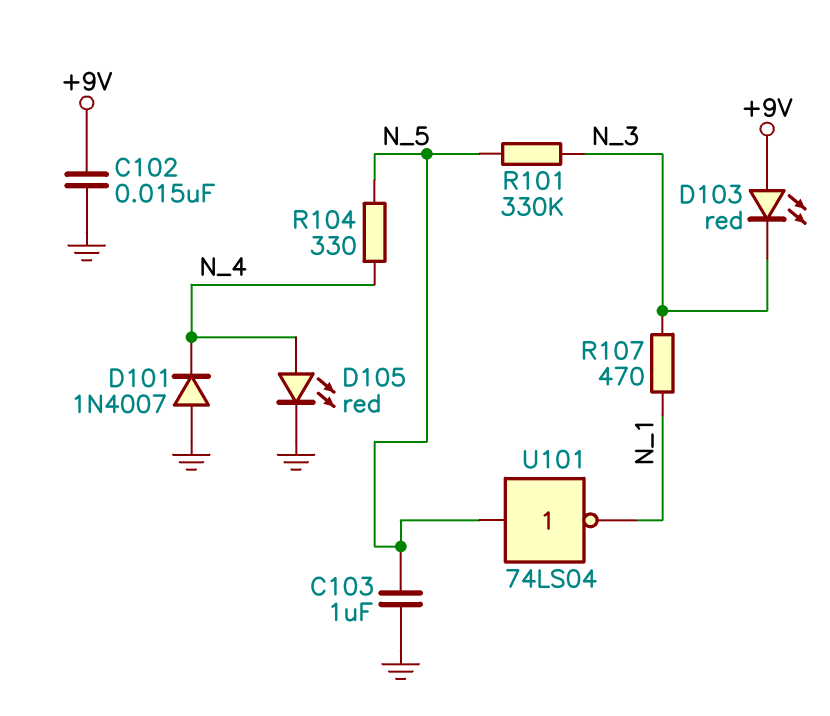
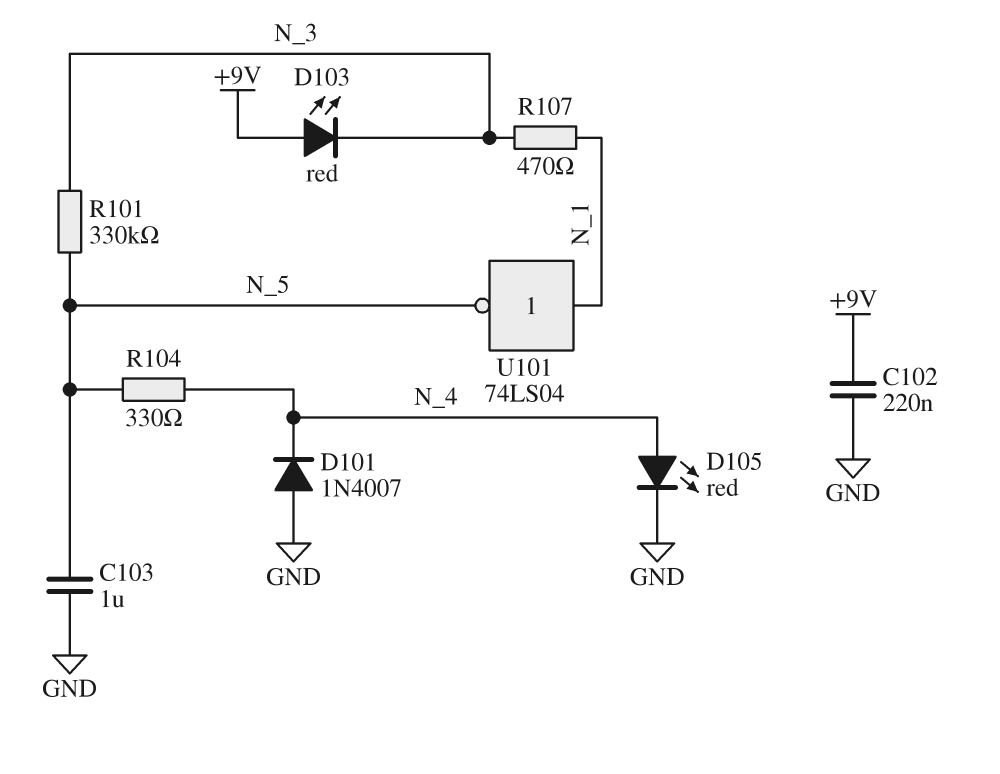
C102: 15nF (+9V, GND) -> 220nF (+9V, GND)
U101: NOT 74LS04 (in N_5, out N_1) -> NOT 74LS04 (in N_1, out N_5)

